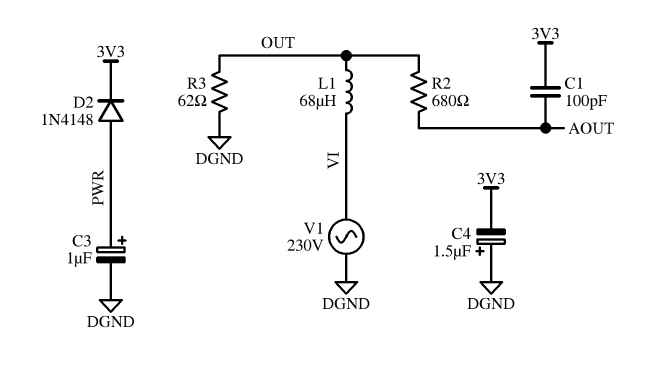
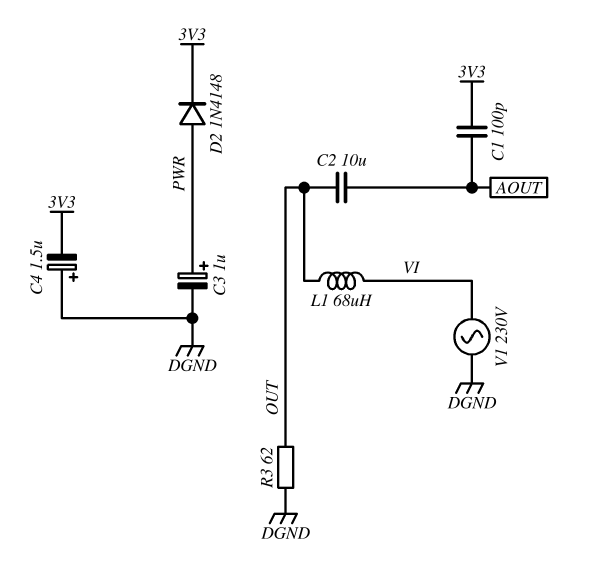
C2: none -> 10uF (AOUT, OUT)
R2: 680 (AOUT, OUT) -> none

